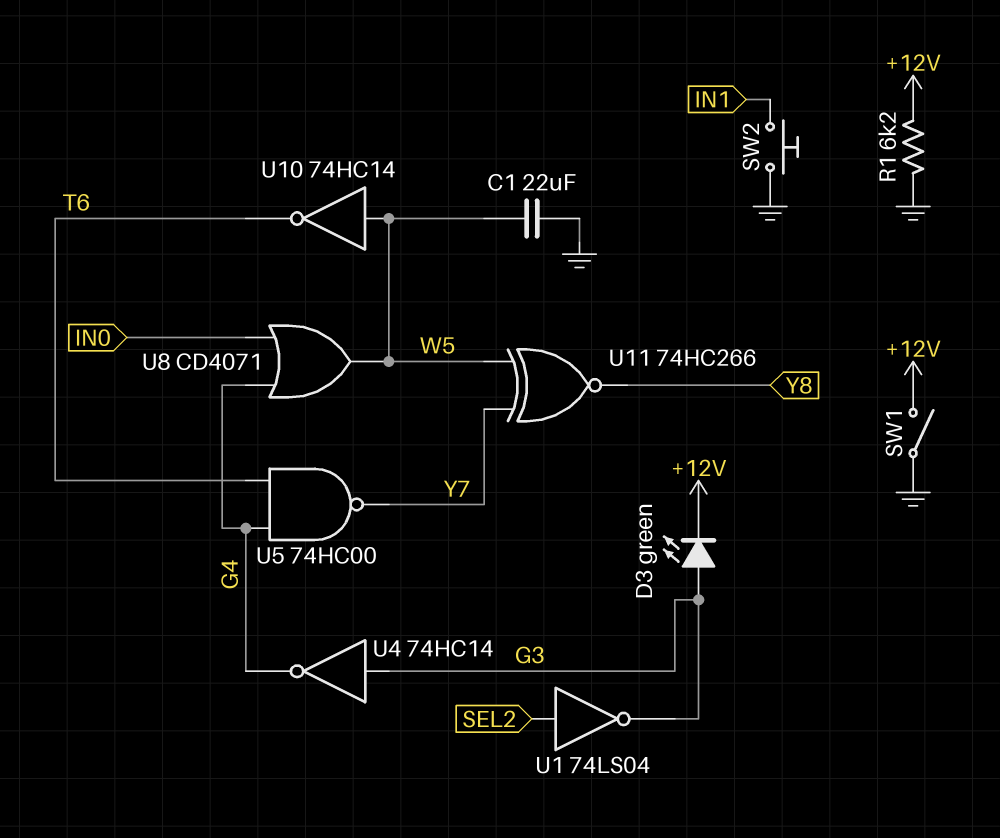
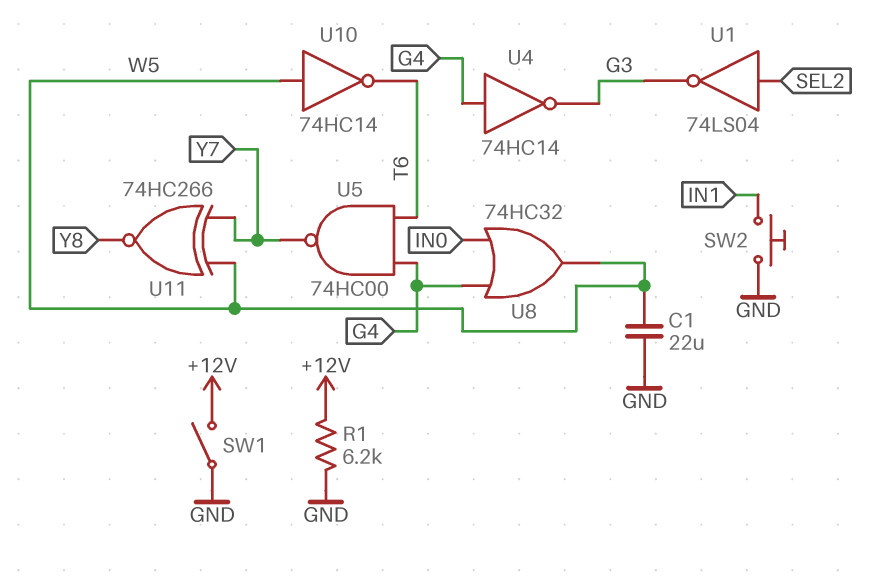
D3: LED green (A G3, K +12V) -> none
U4: NOT 74HC14 (in G3, out G4) -> NOT 74HC14 (in G4, out G3)
U8: OR CD4071 (in G4, in IN0, out W5) -> OR 74HC32 (in G4, in IN0, out W5)

